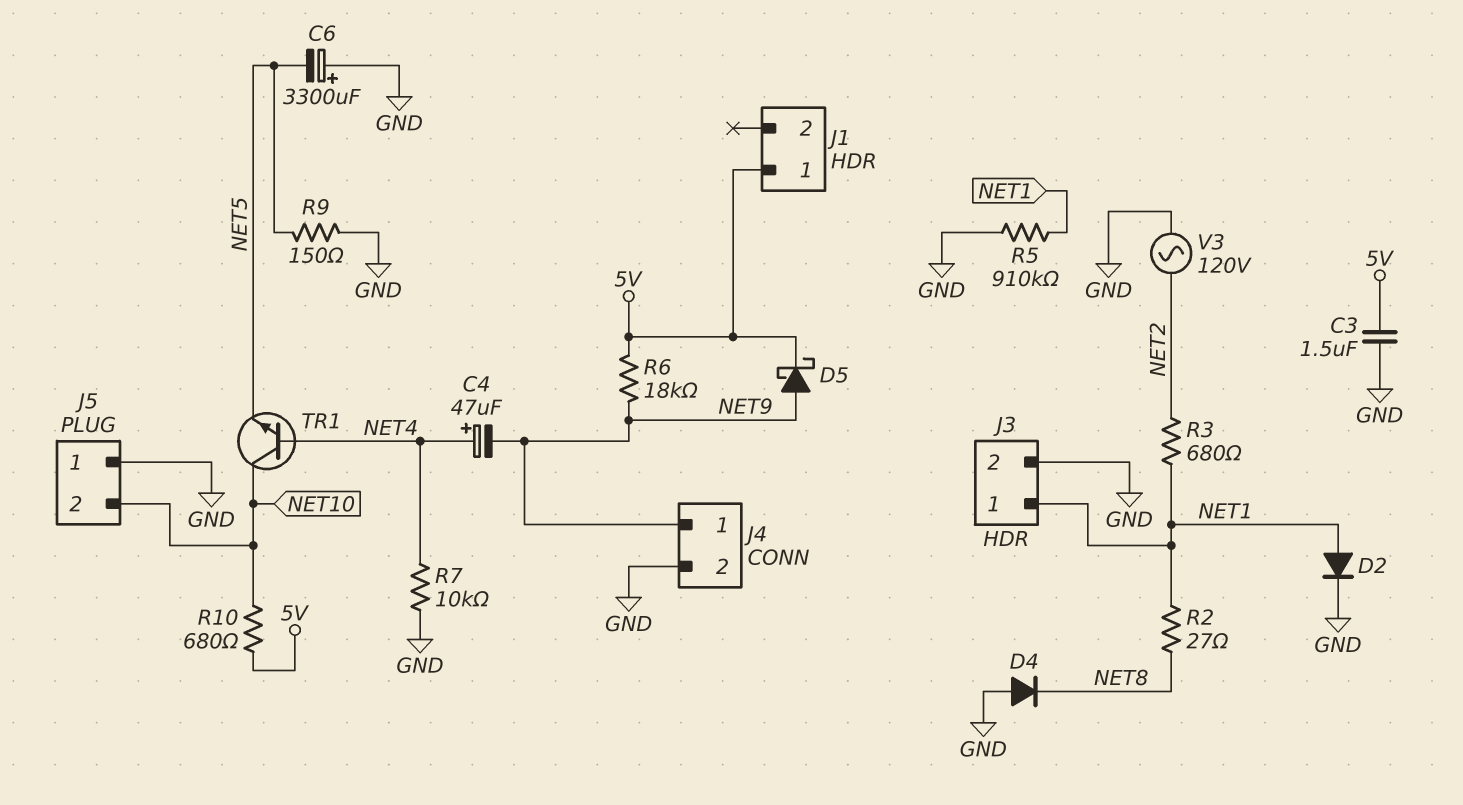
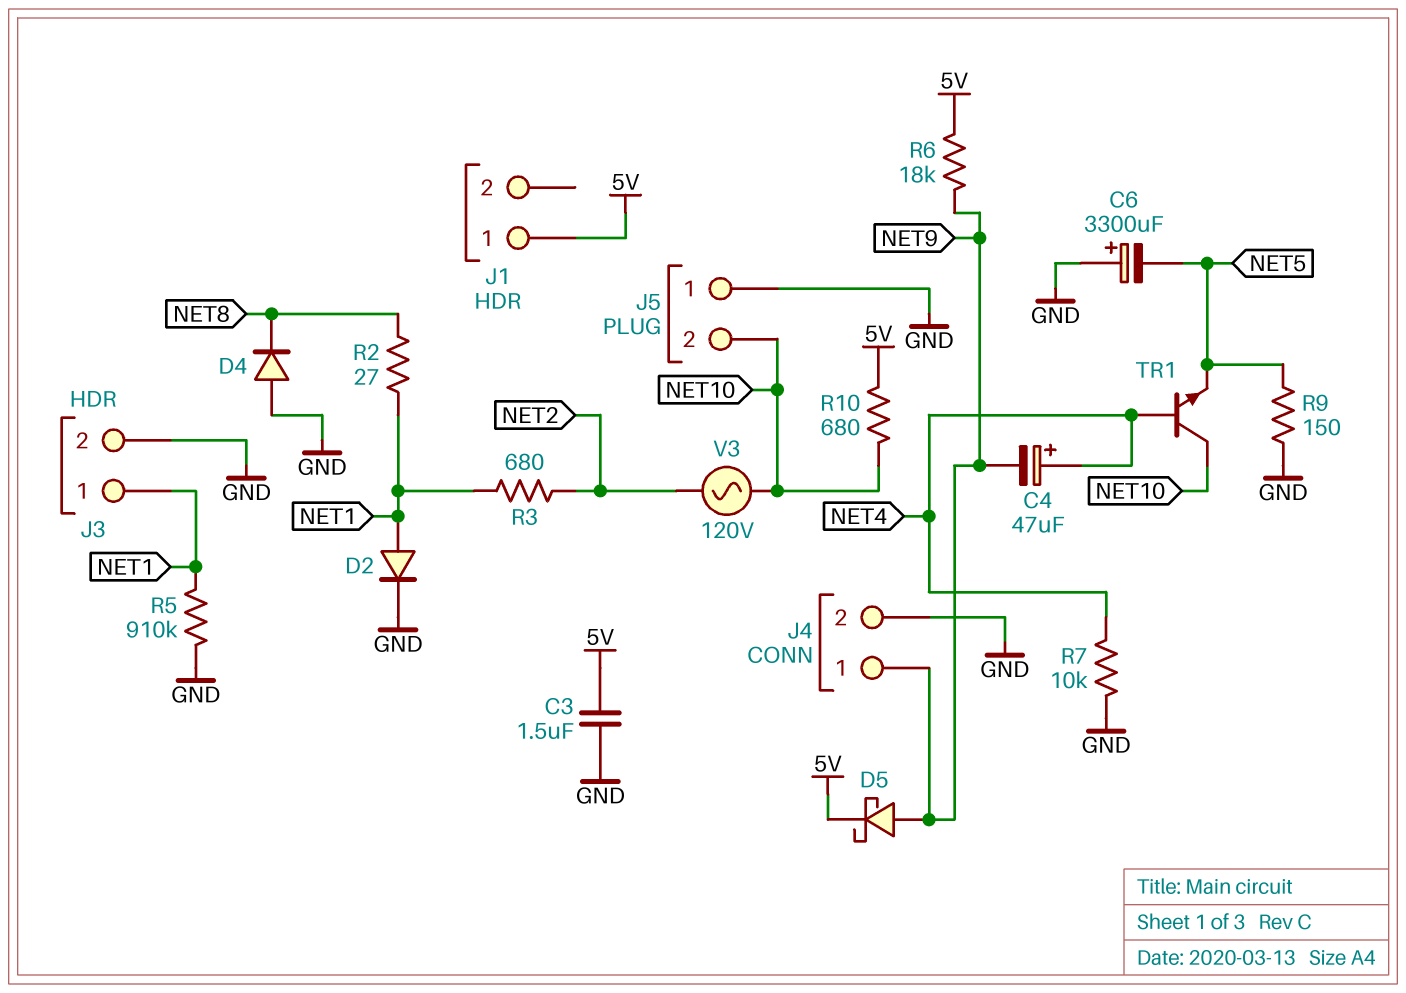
V3: AC 120V (GND, NET2) -> AC 120V (NET2, NET10)

